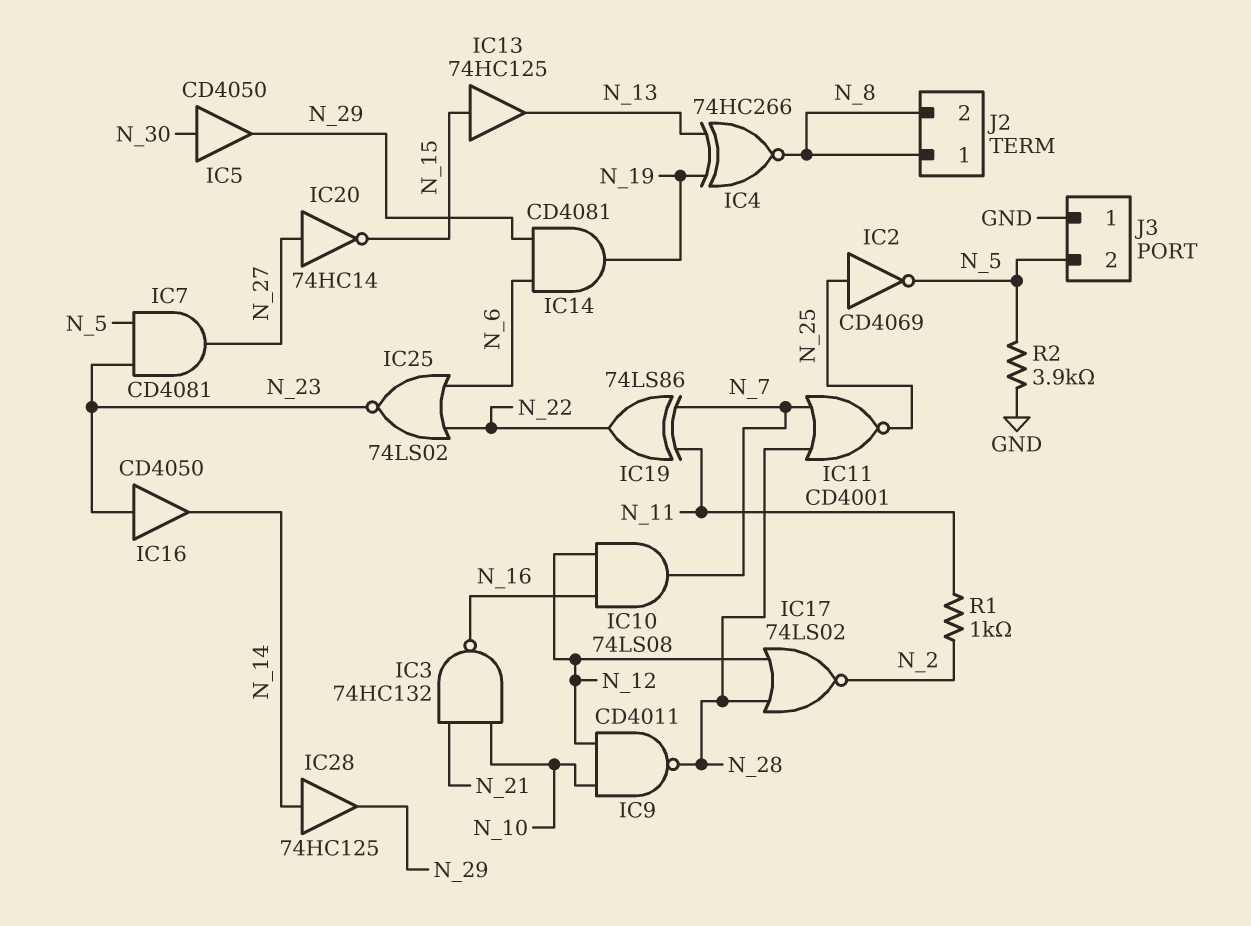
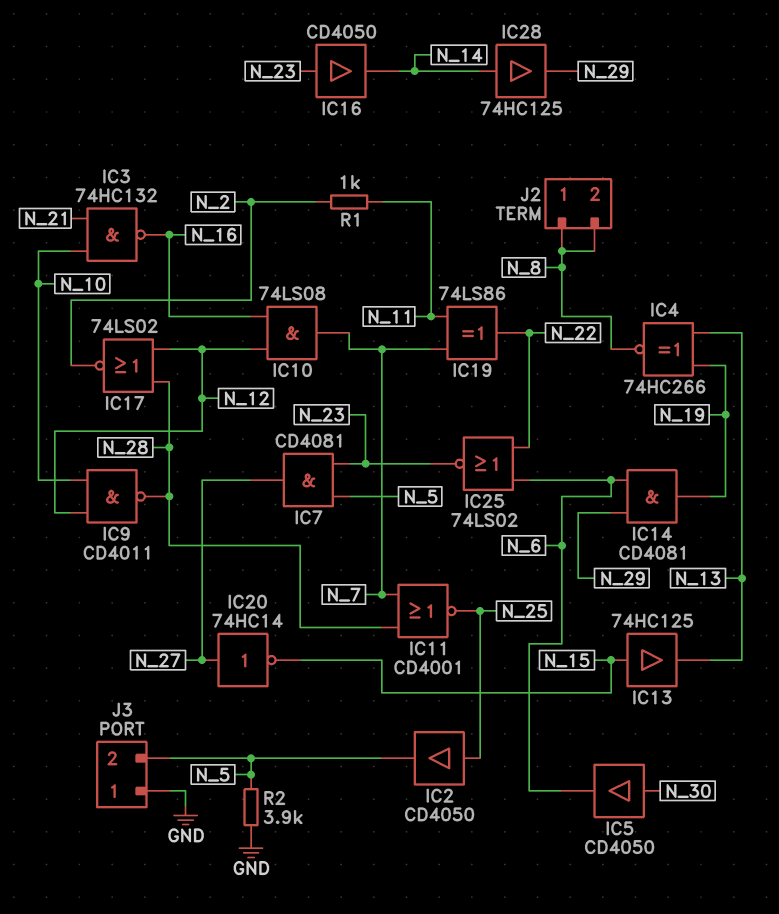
IC2: NOT CD4069 (in N_25, out N_5) -> buffer CD4050 (in N_25, out N_5)
IC5: buffer CD4050 (in N_30, out N_29) -> buffer CD4050 (in N_30, out N_6)

